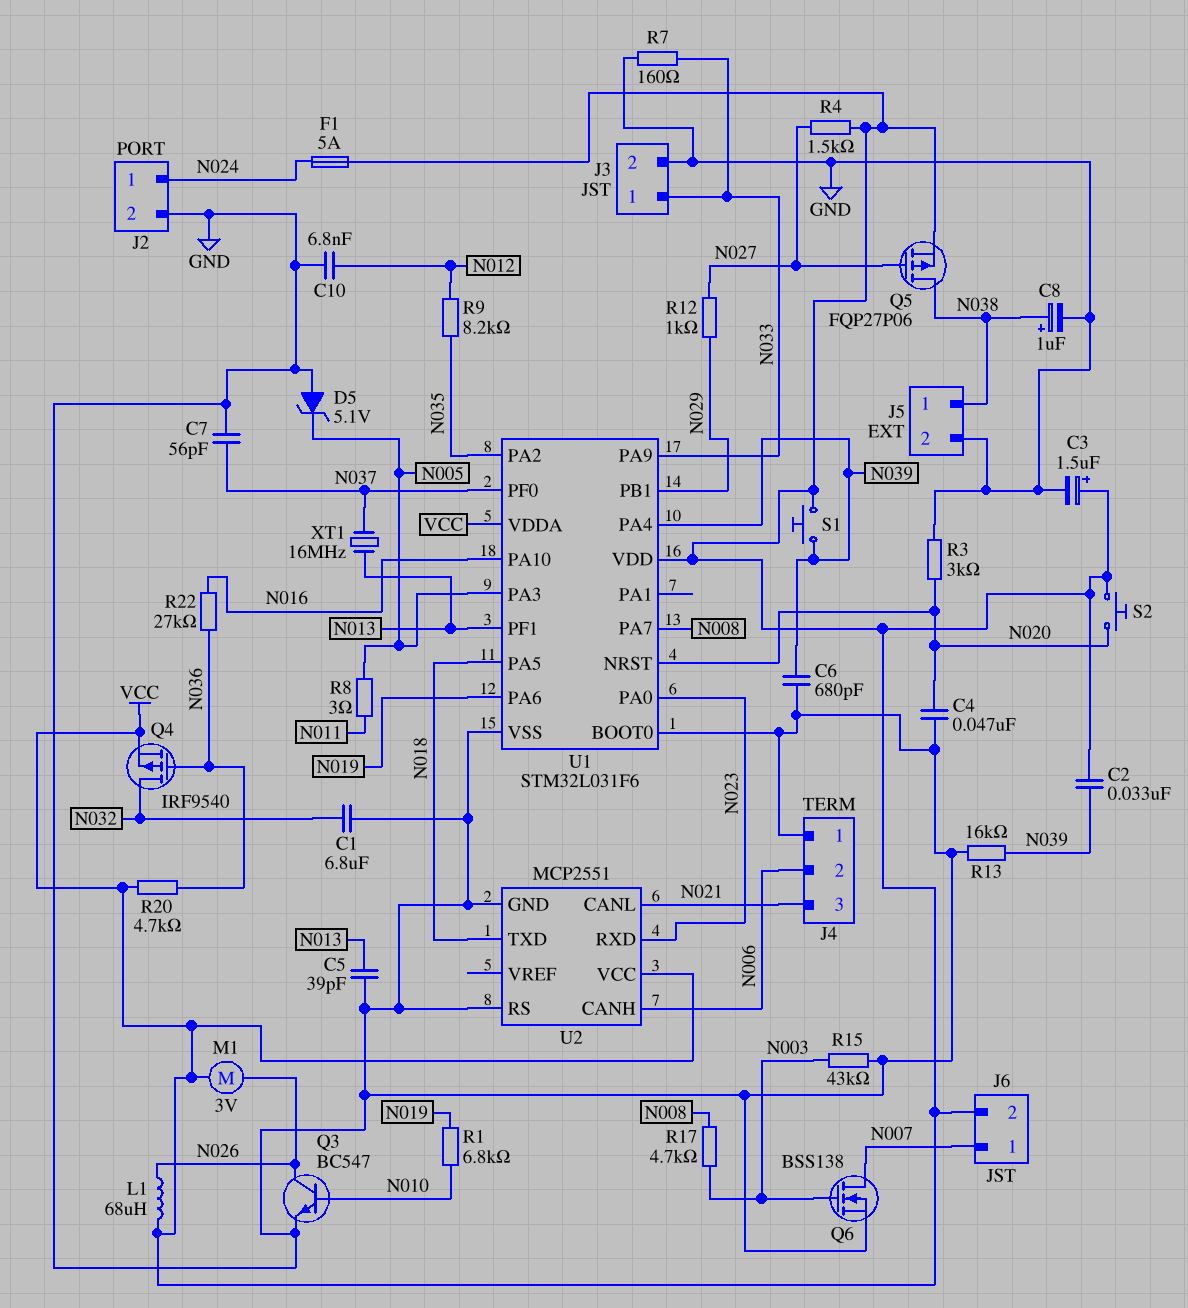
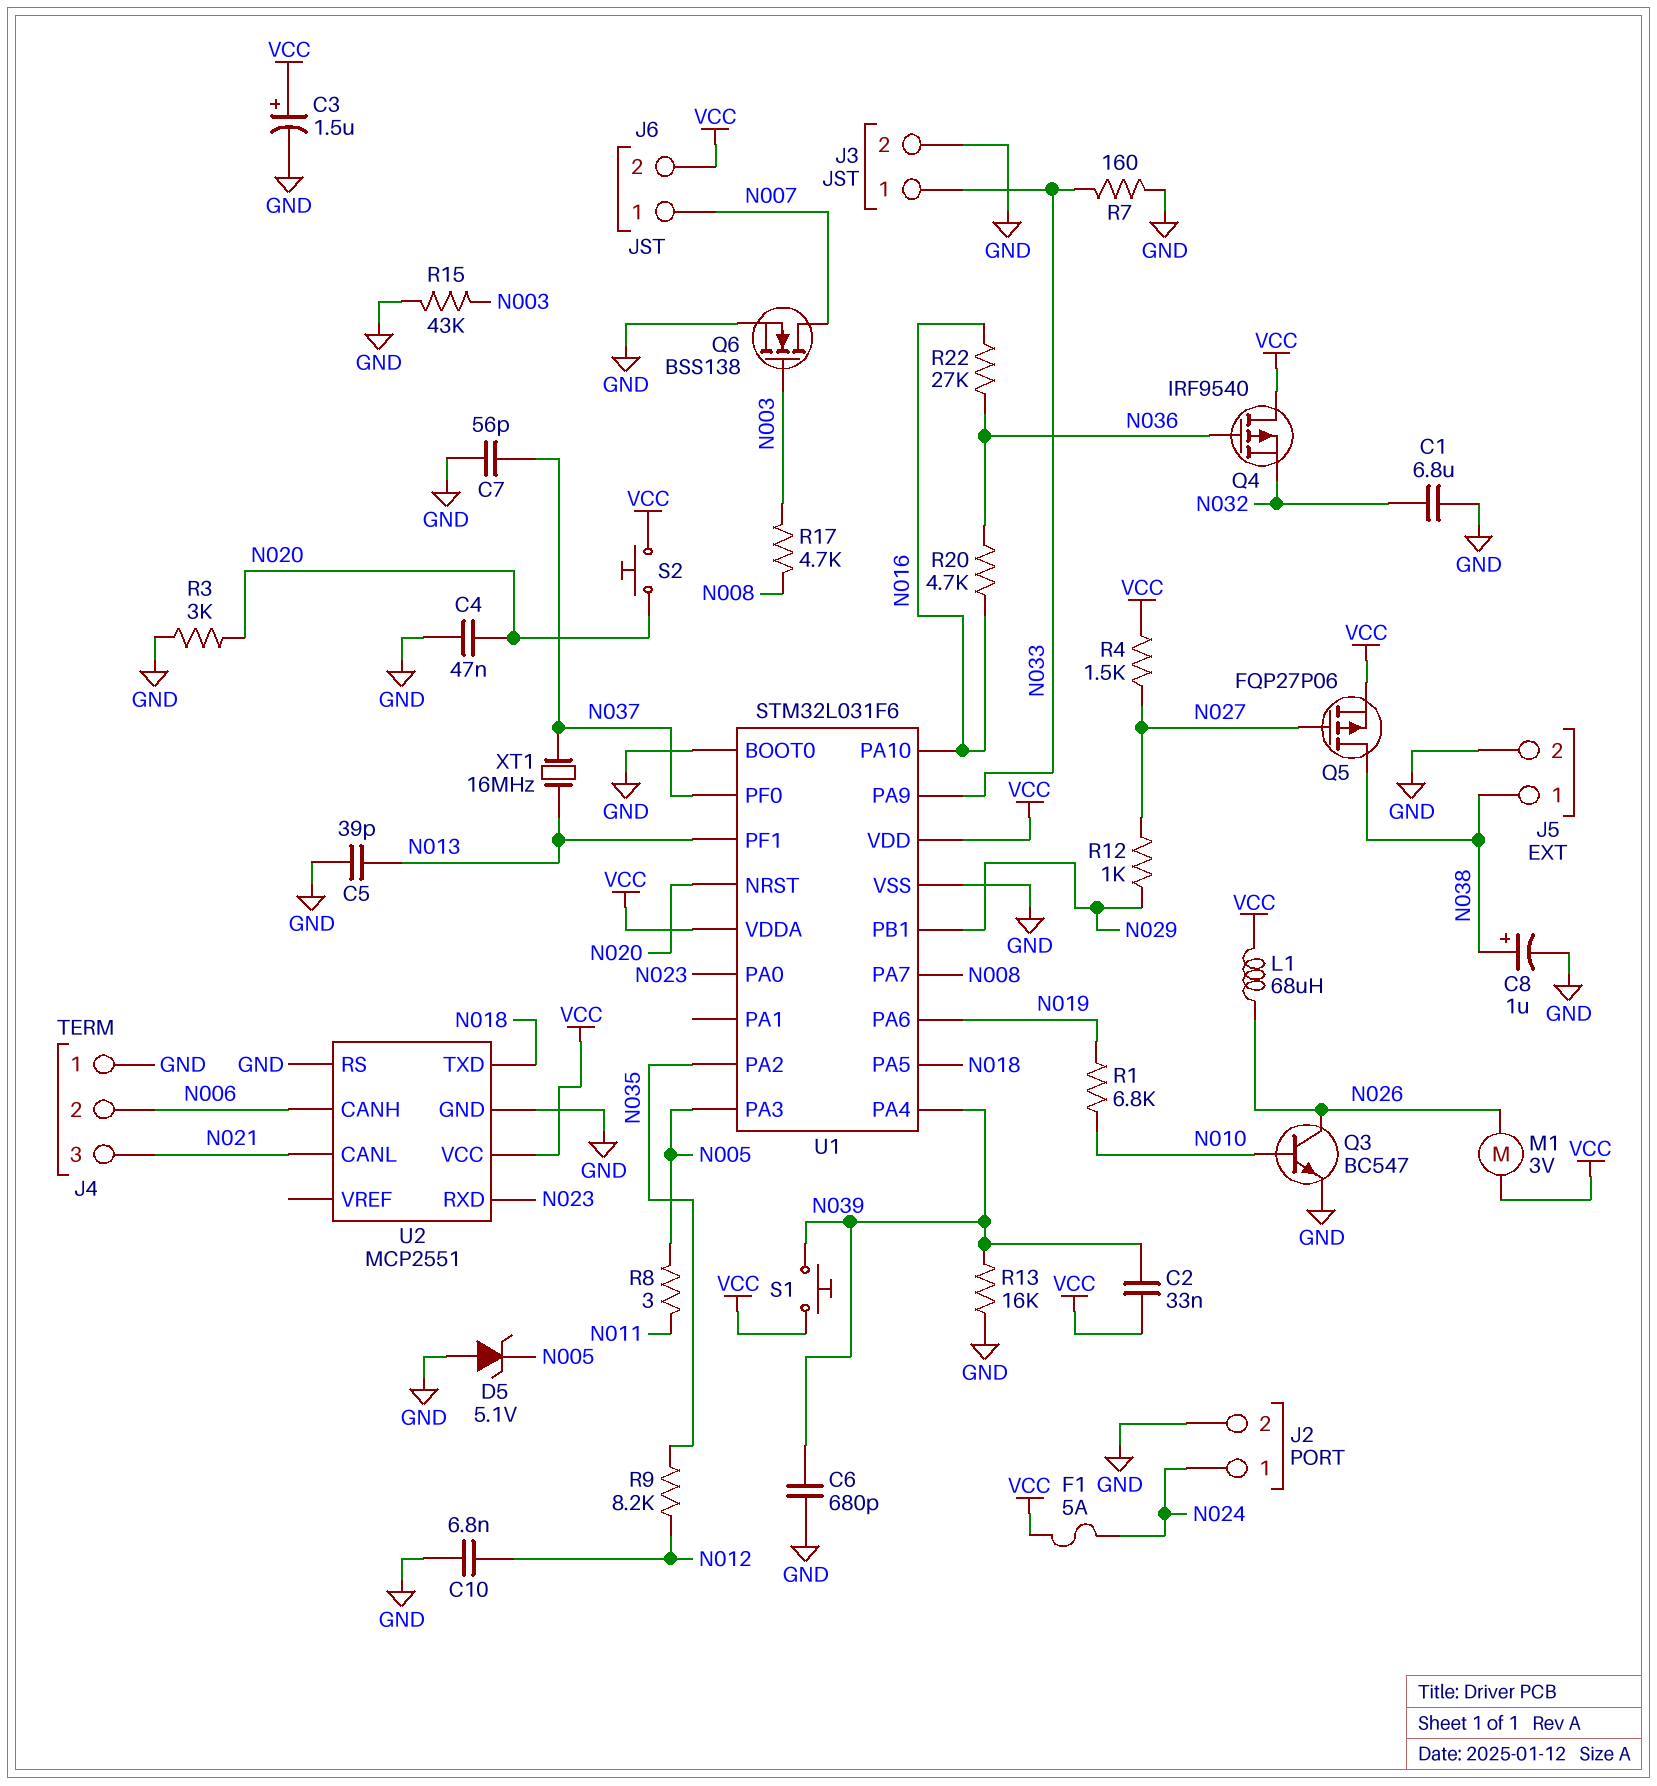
Q4: PMOS IRF9540 (G N036, D N032, S VCC) -> PMOS IRF9540 (G N036, D VCC, S N032)
R20: 4.7k (N036, VCC) -> 4.7k (N016, N036)

